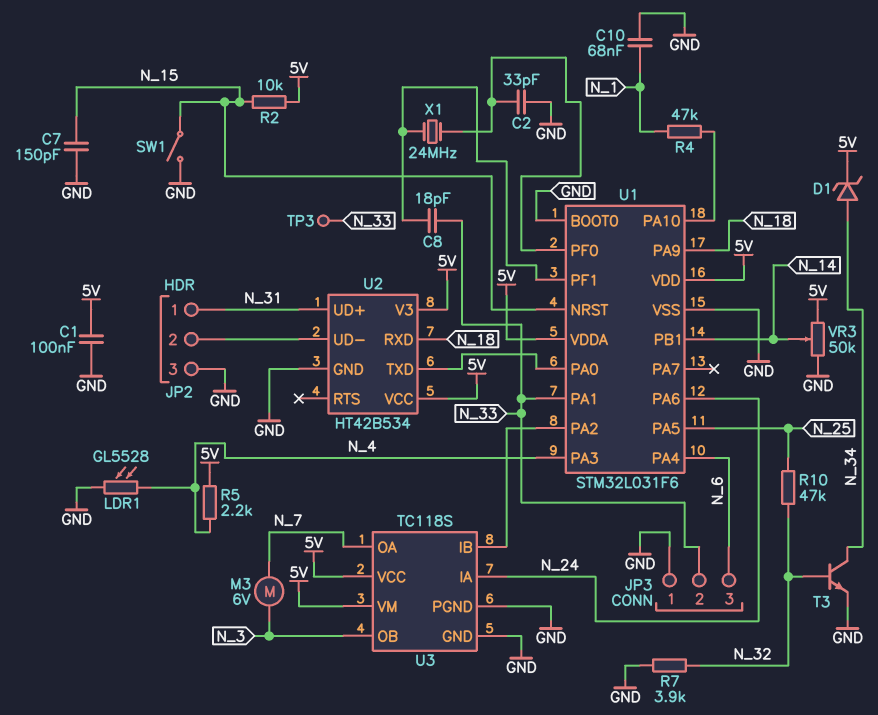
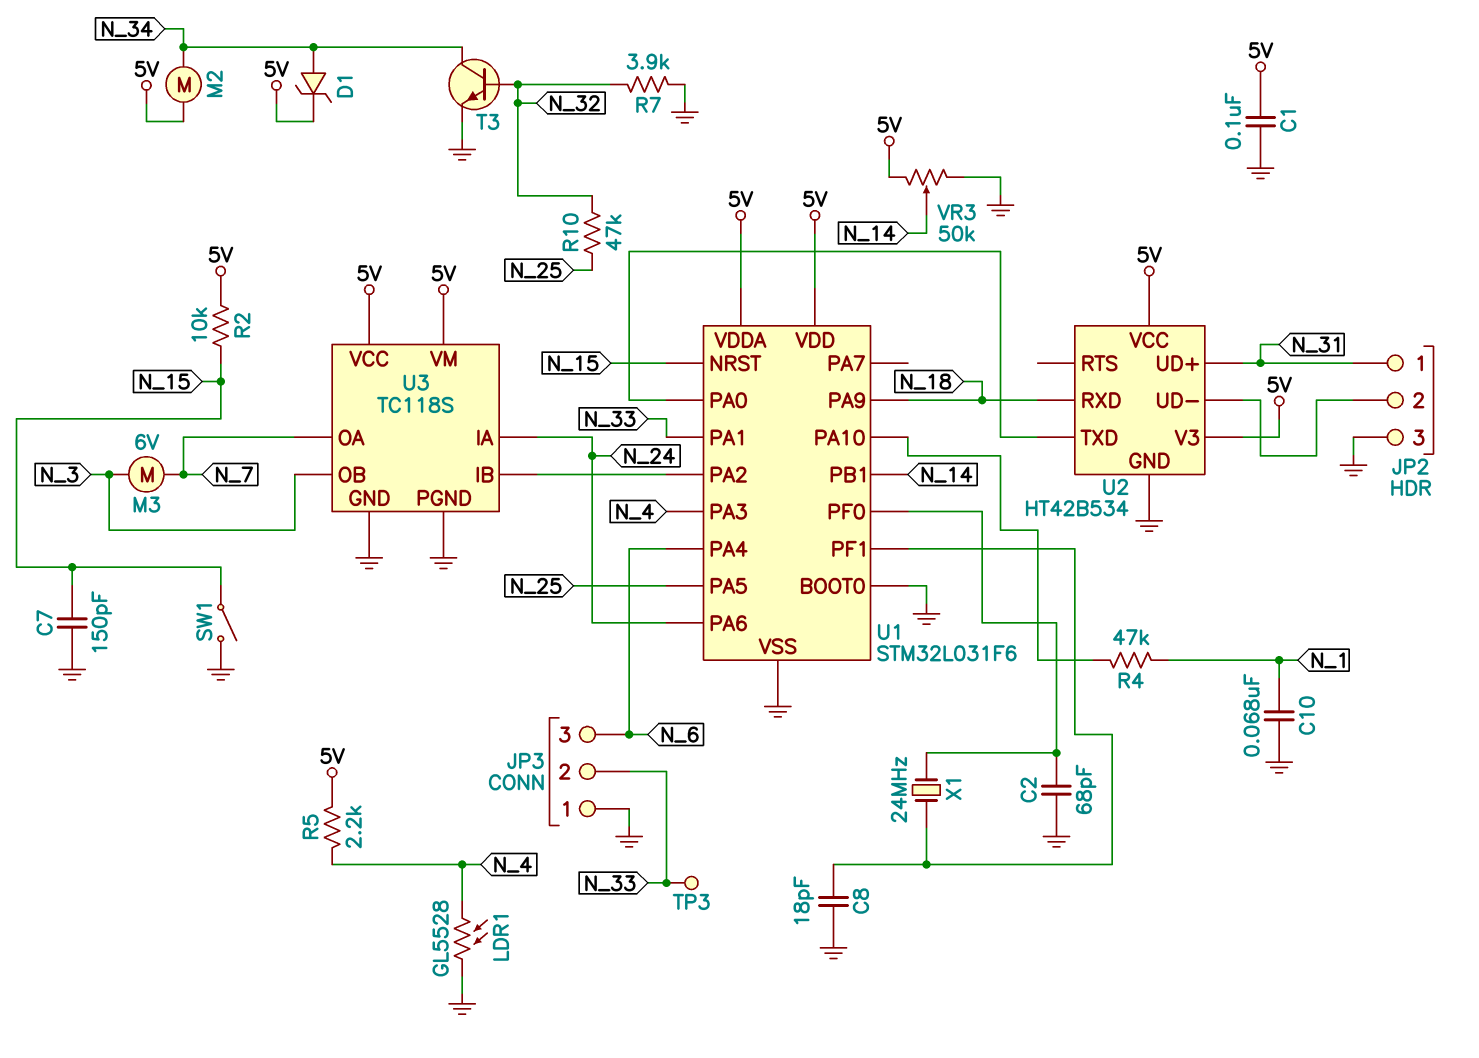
C2: 33pF (GND, U1/PF0) -> 68pF (GND, U1/PF0)
C8: 18pF (N_33, U1/PF1) -> 18pF (GND, U1/PF1)
M2: none -> motor (5V, N_34)

